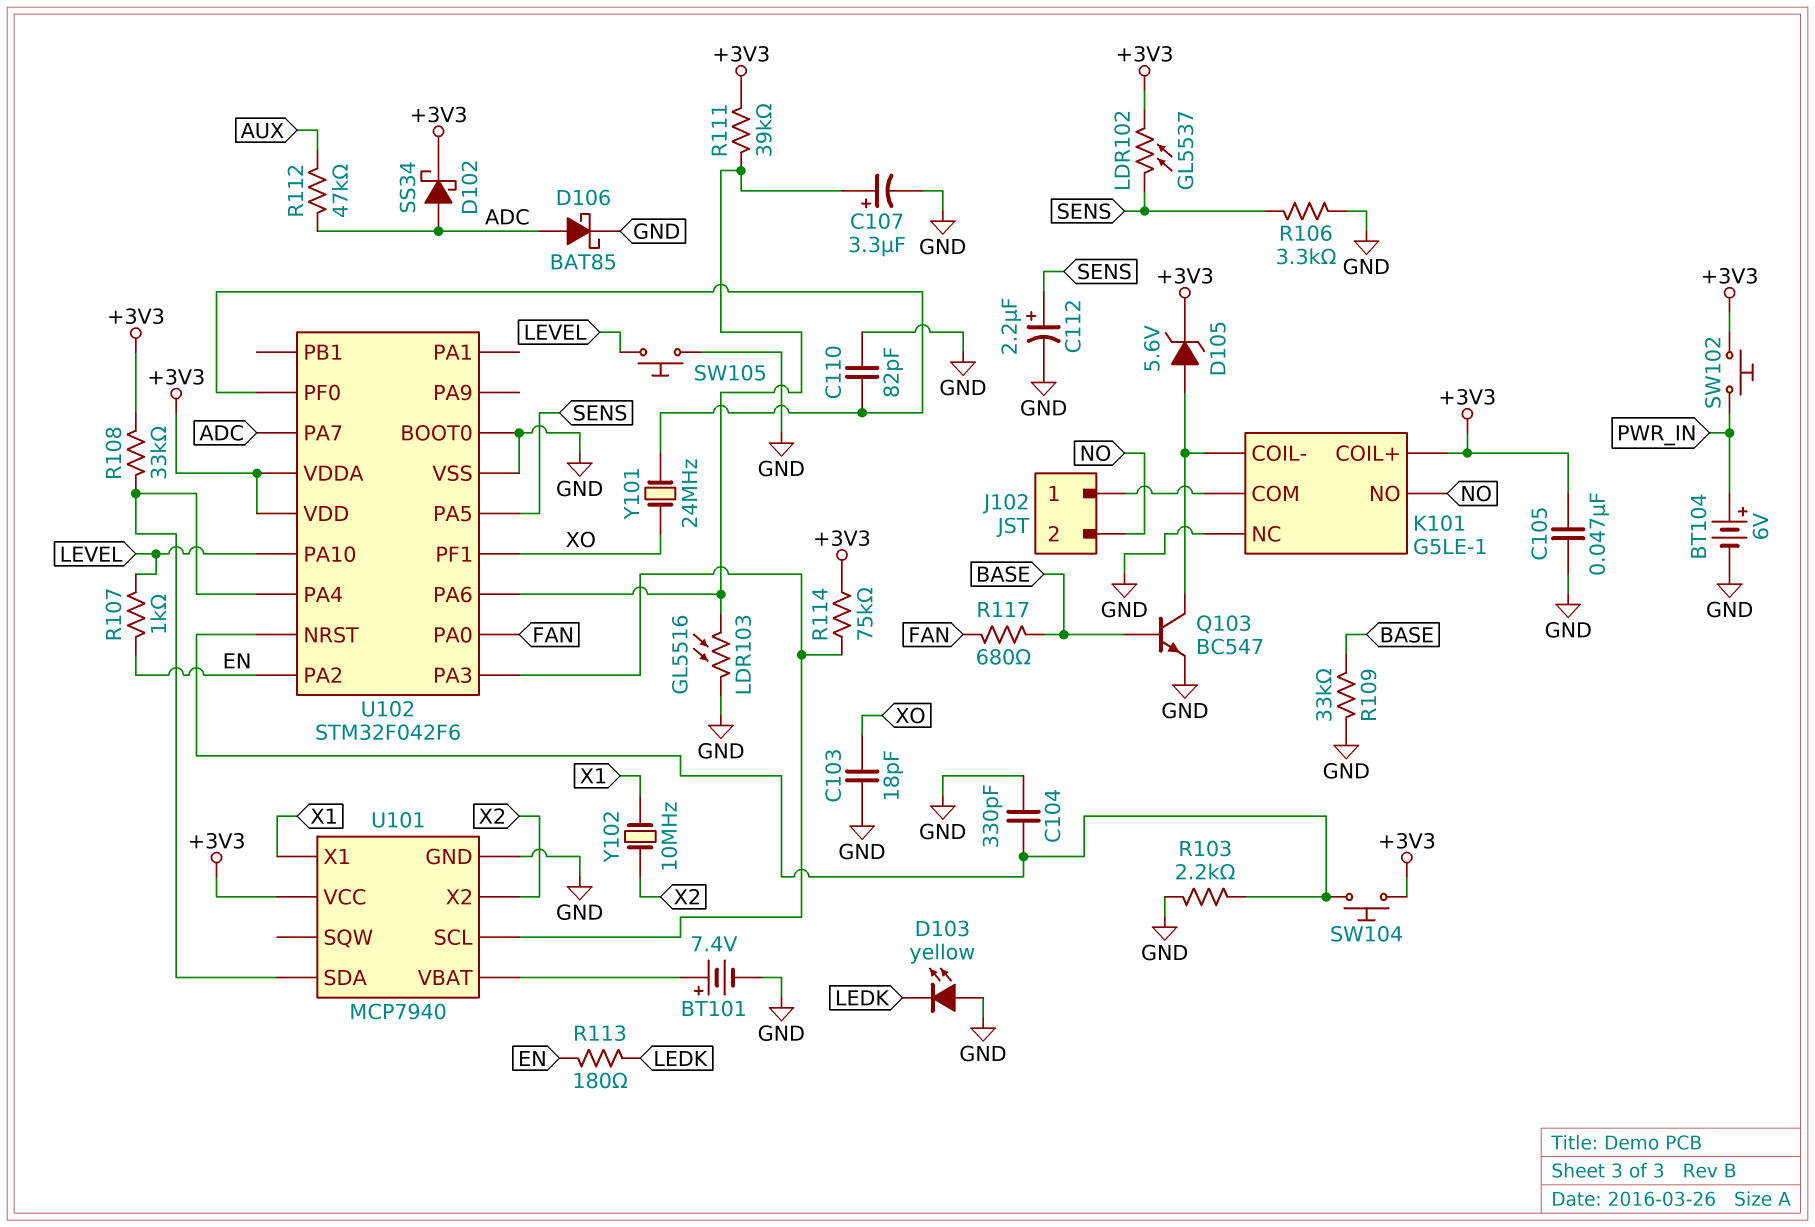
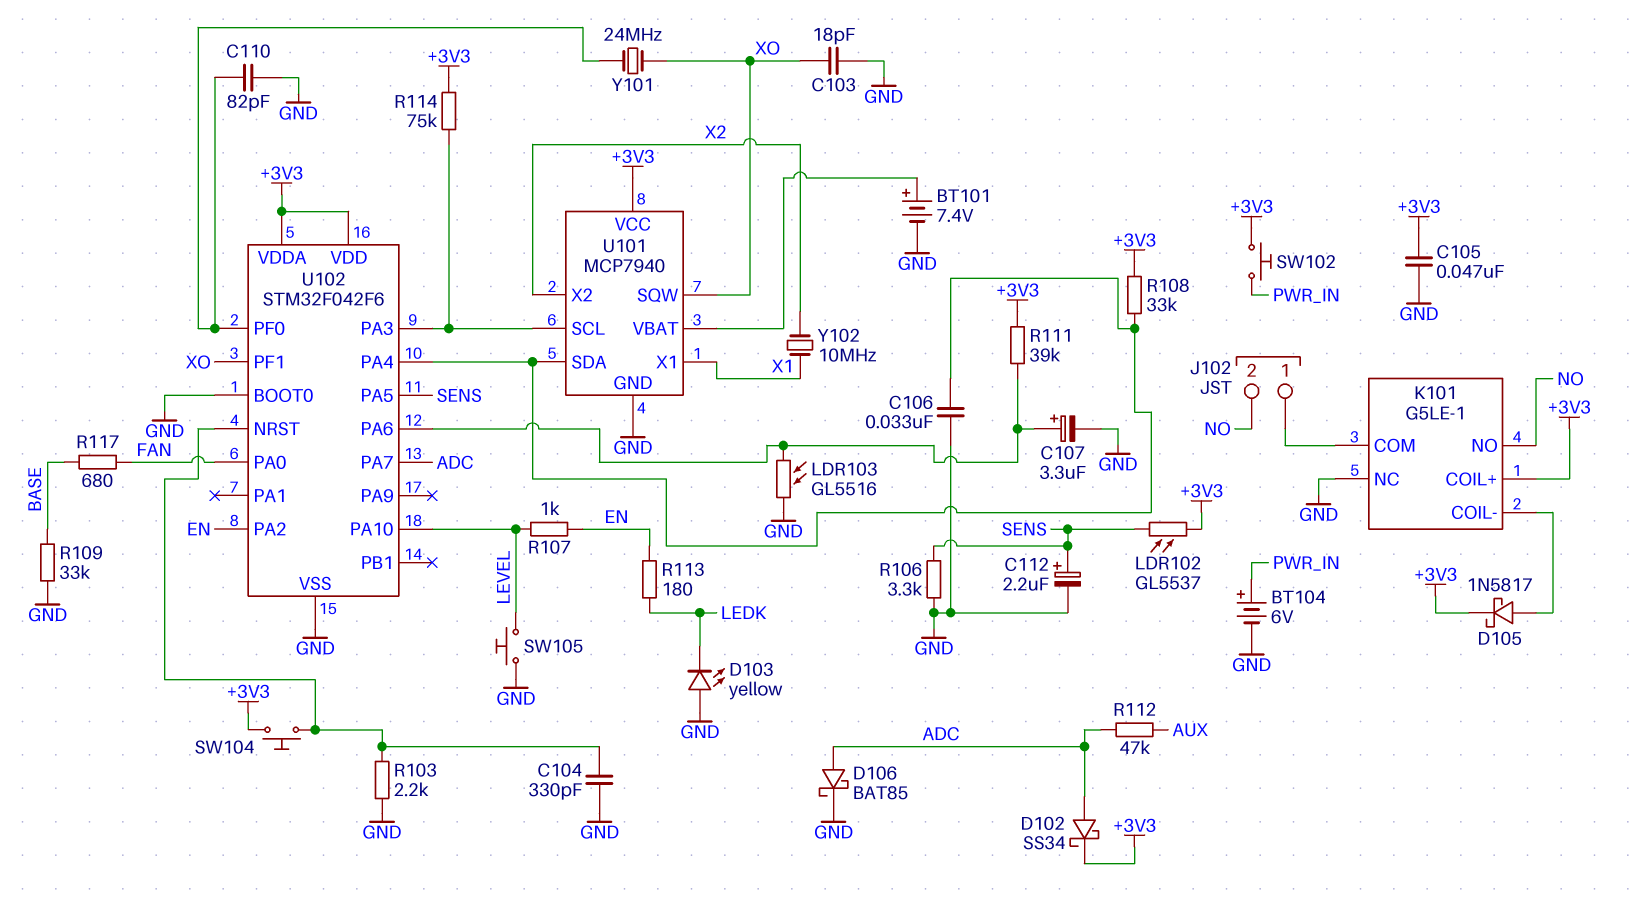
C106: none -> 33nF (GND, U101/SDA)
D105: zener 5.6V (A K101/COIL-, K +3V3) -> schottky 1N5817 (A K101/COIL-, K +3V3)
Q103: NPN BC547 (B BASE, C K101/COIL-, E GND) -> none
U101 pin SQW: none -> XO

